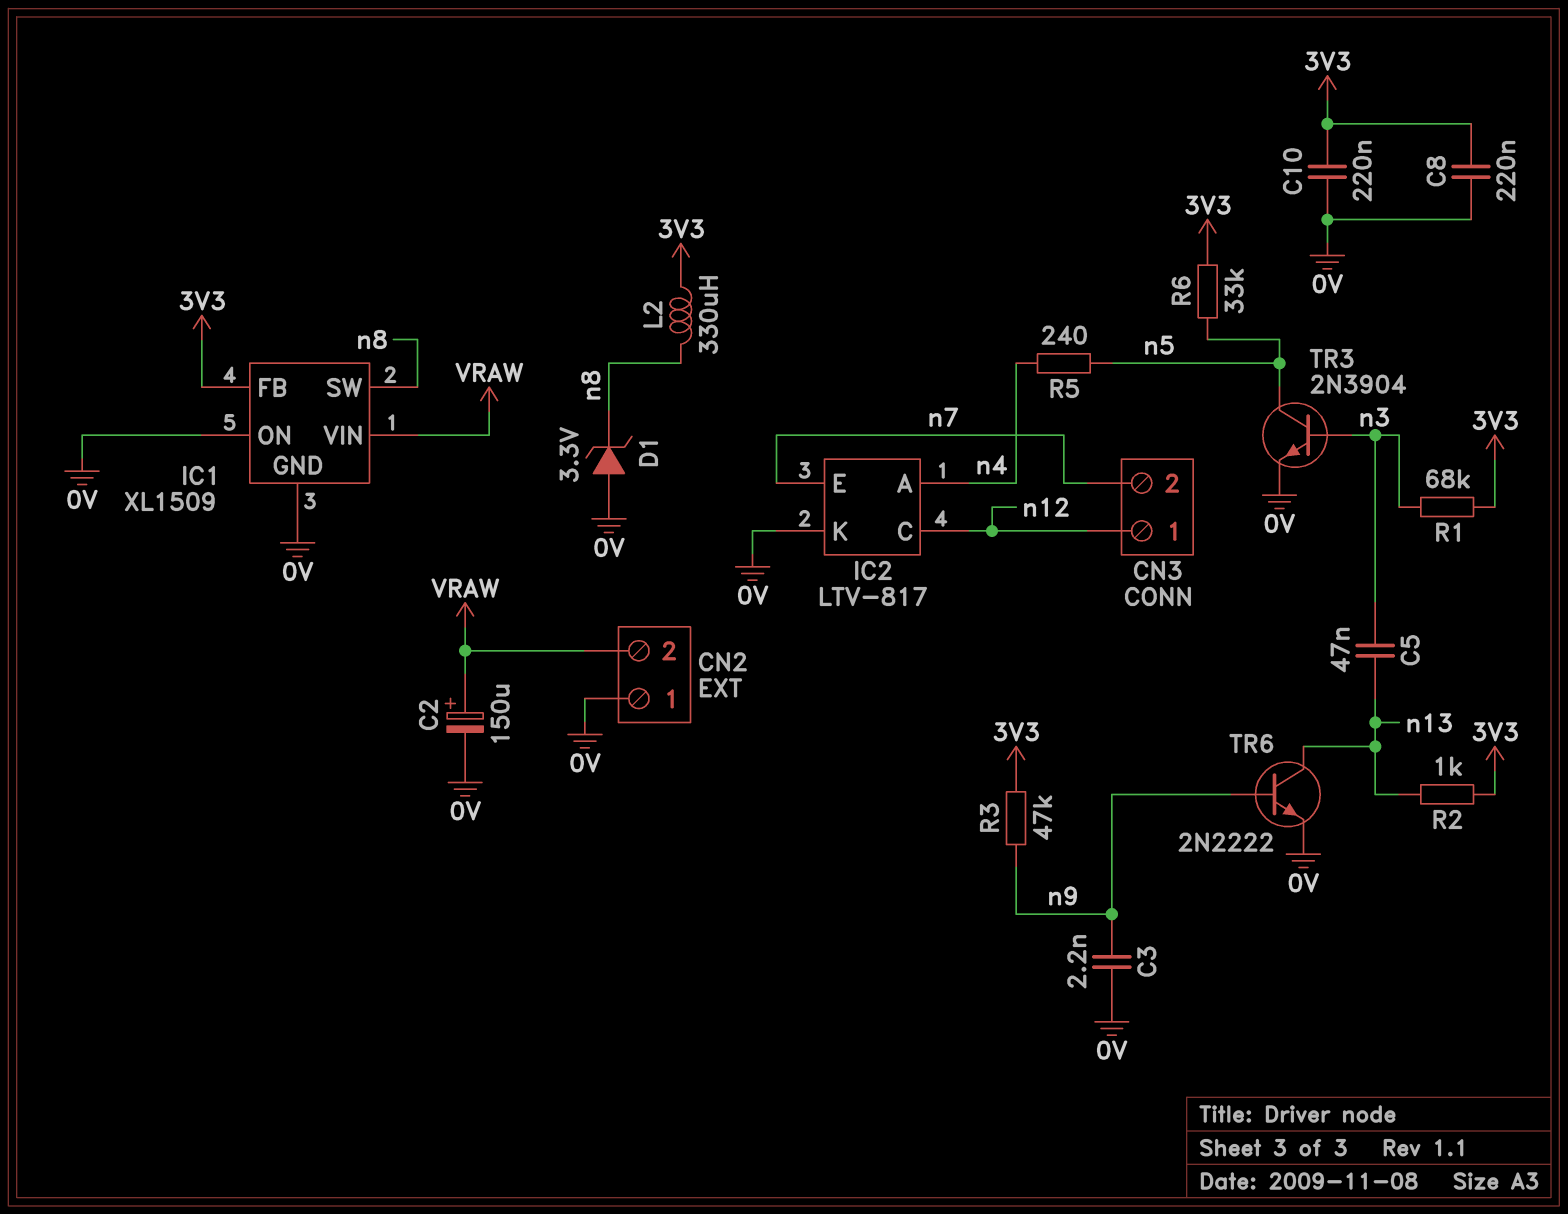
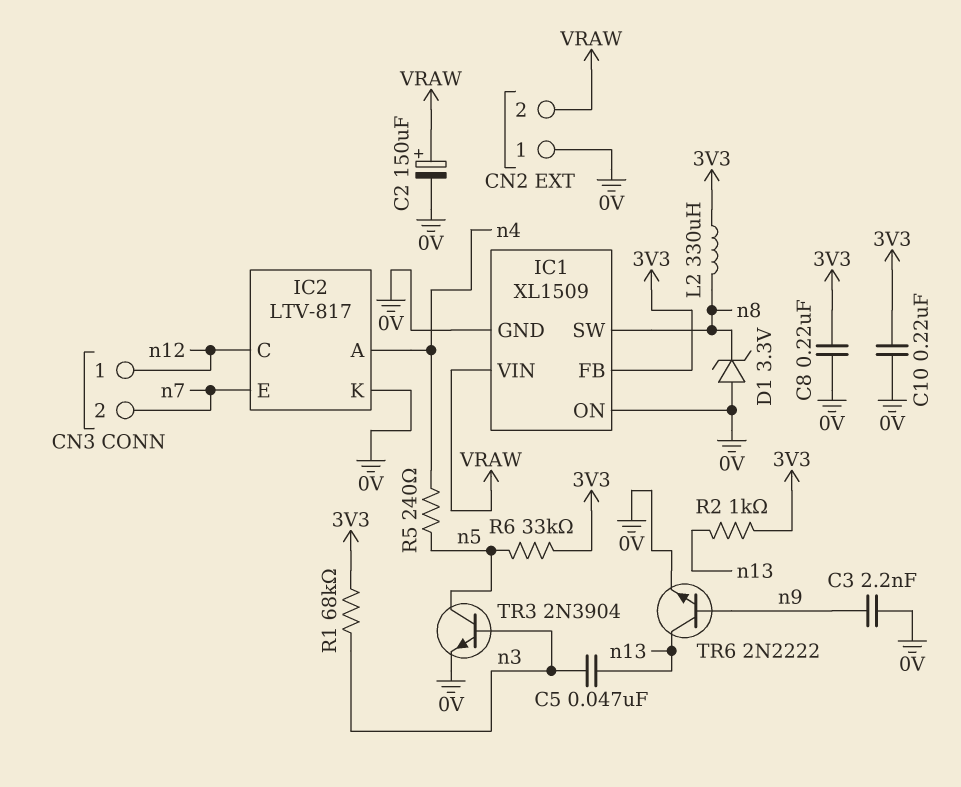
R3: 47k (3V3, n9) -> none

